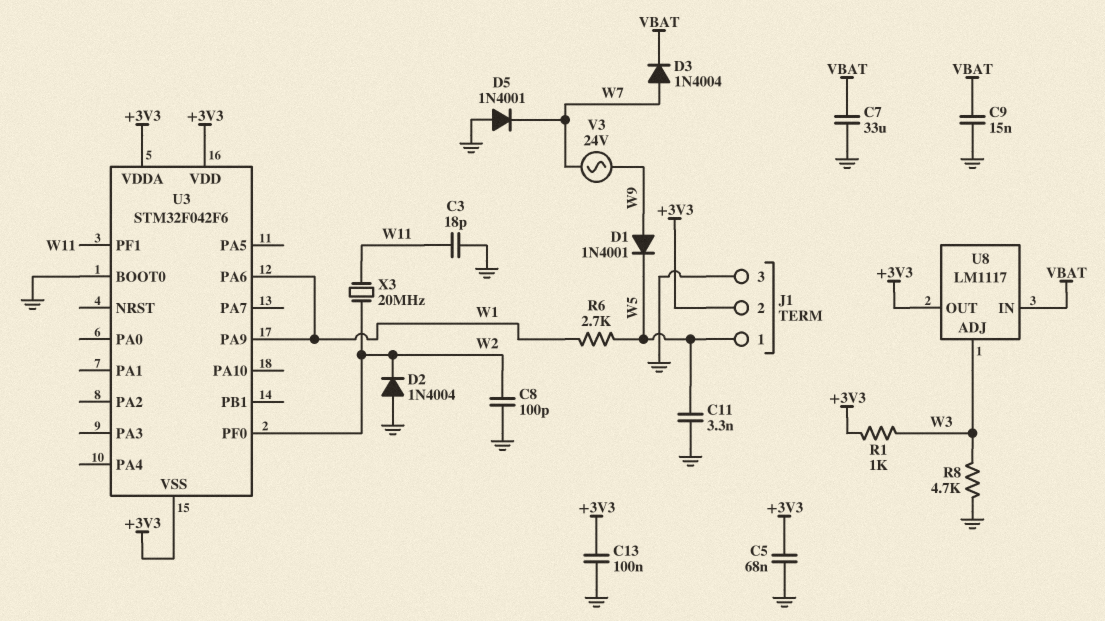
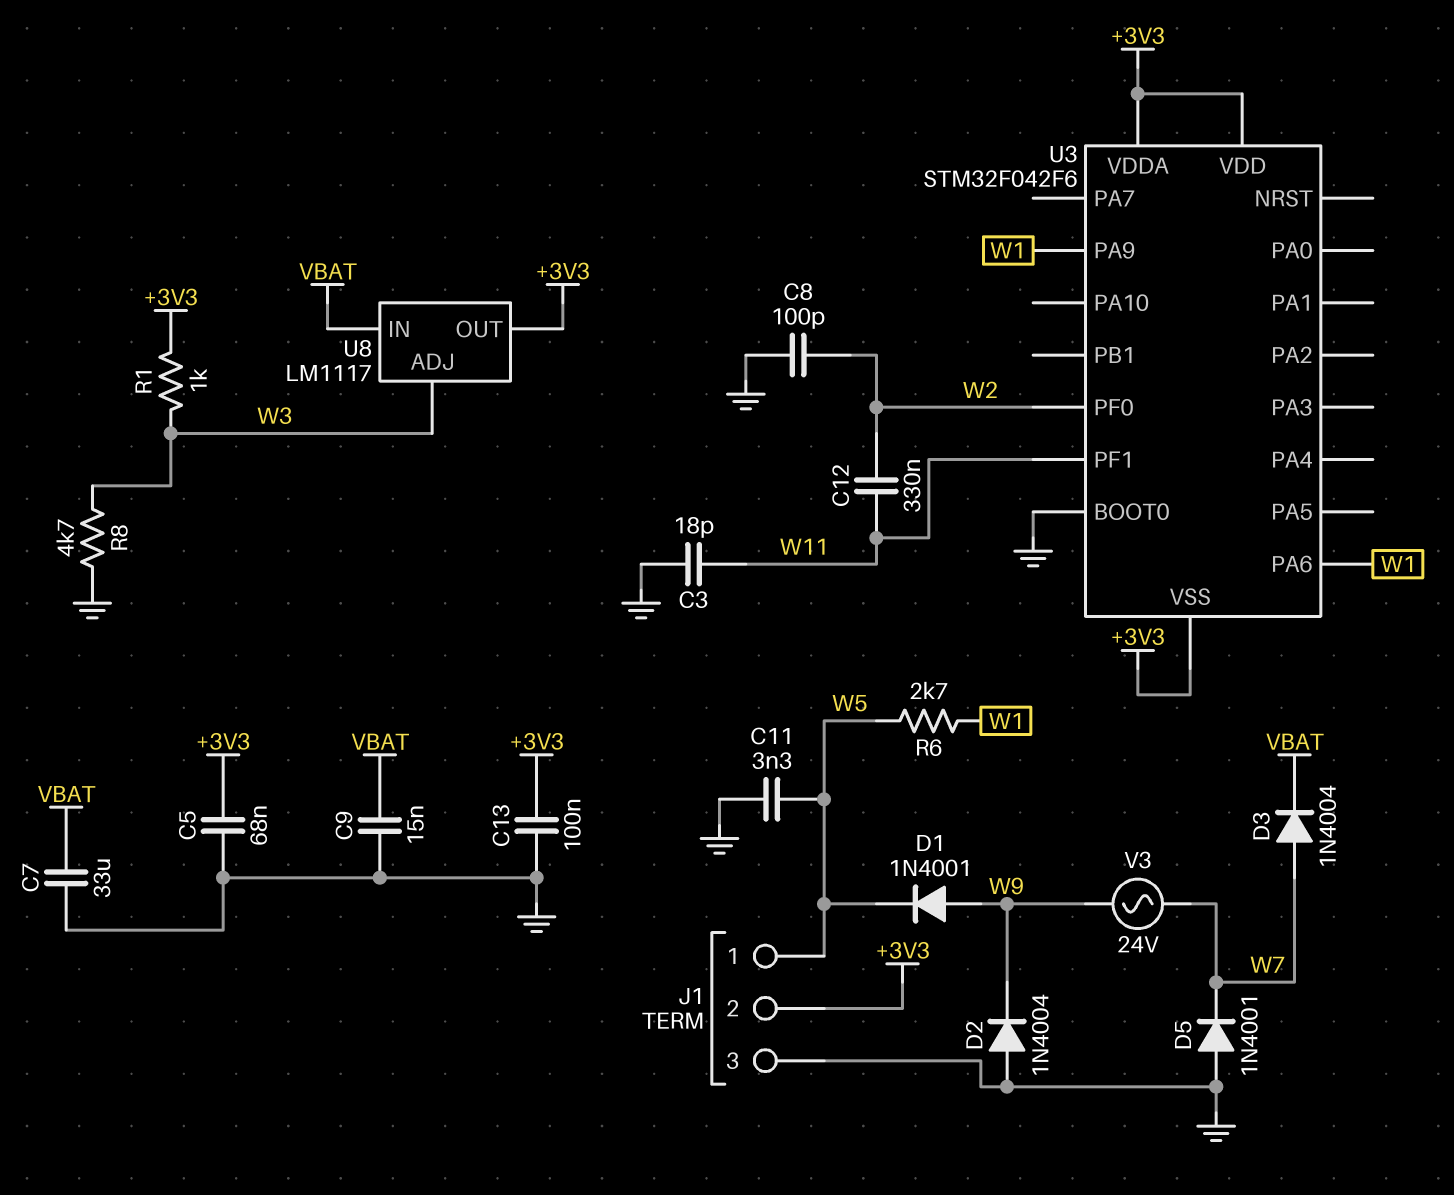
C12: none -> 330nF (W2, W11)
D2: diode 1N4004 (A GND, K W2) -> diode 1N4004 (A GND, K W9)
X3: 20MHz (W2, W11) -> none

